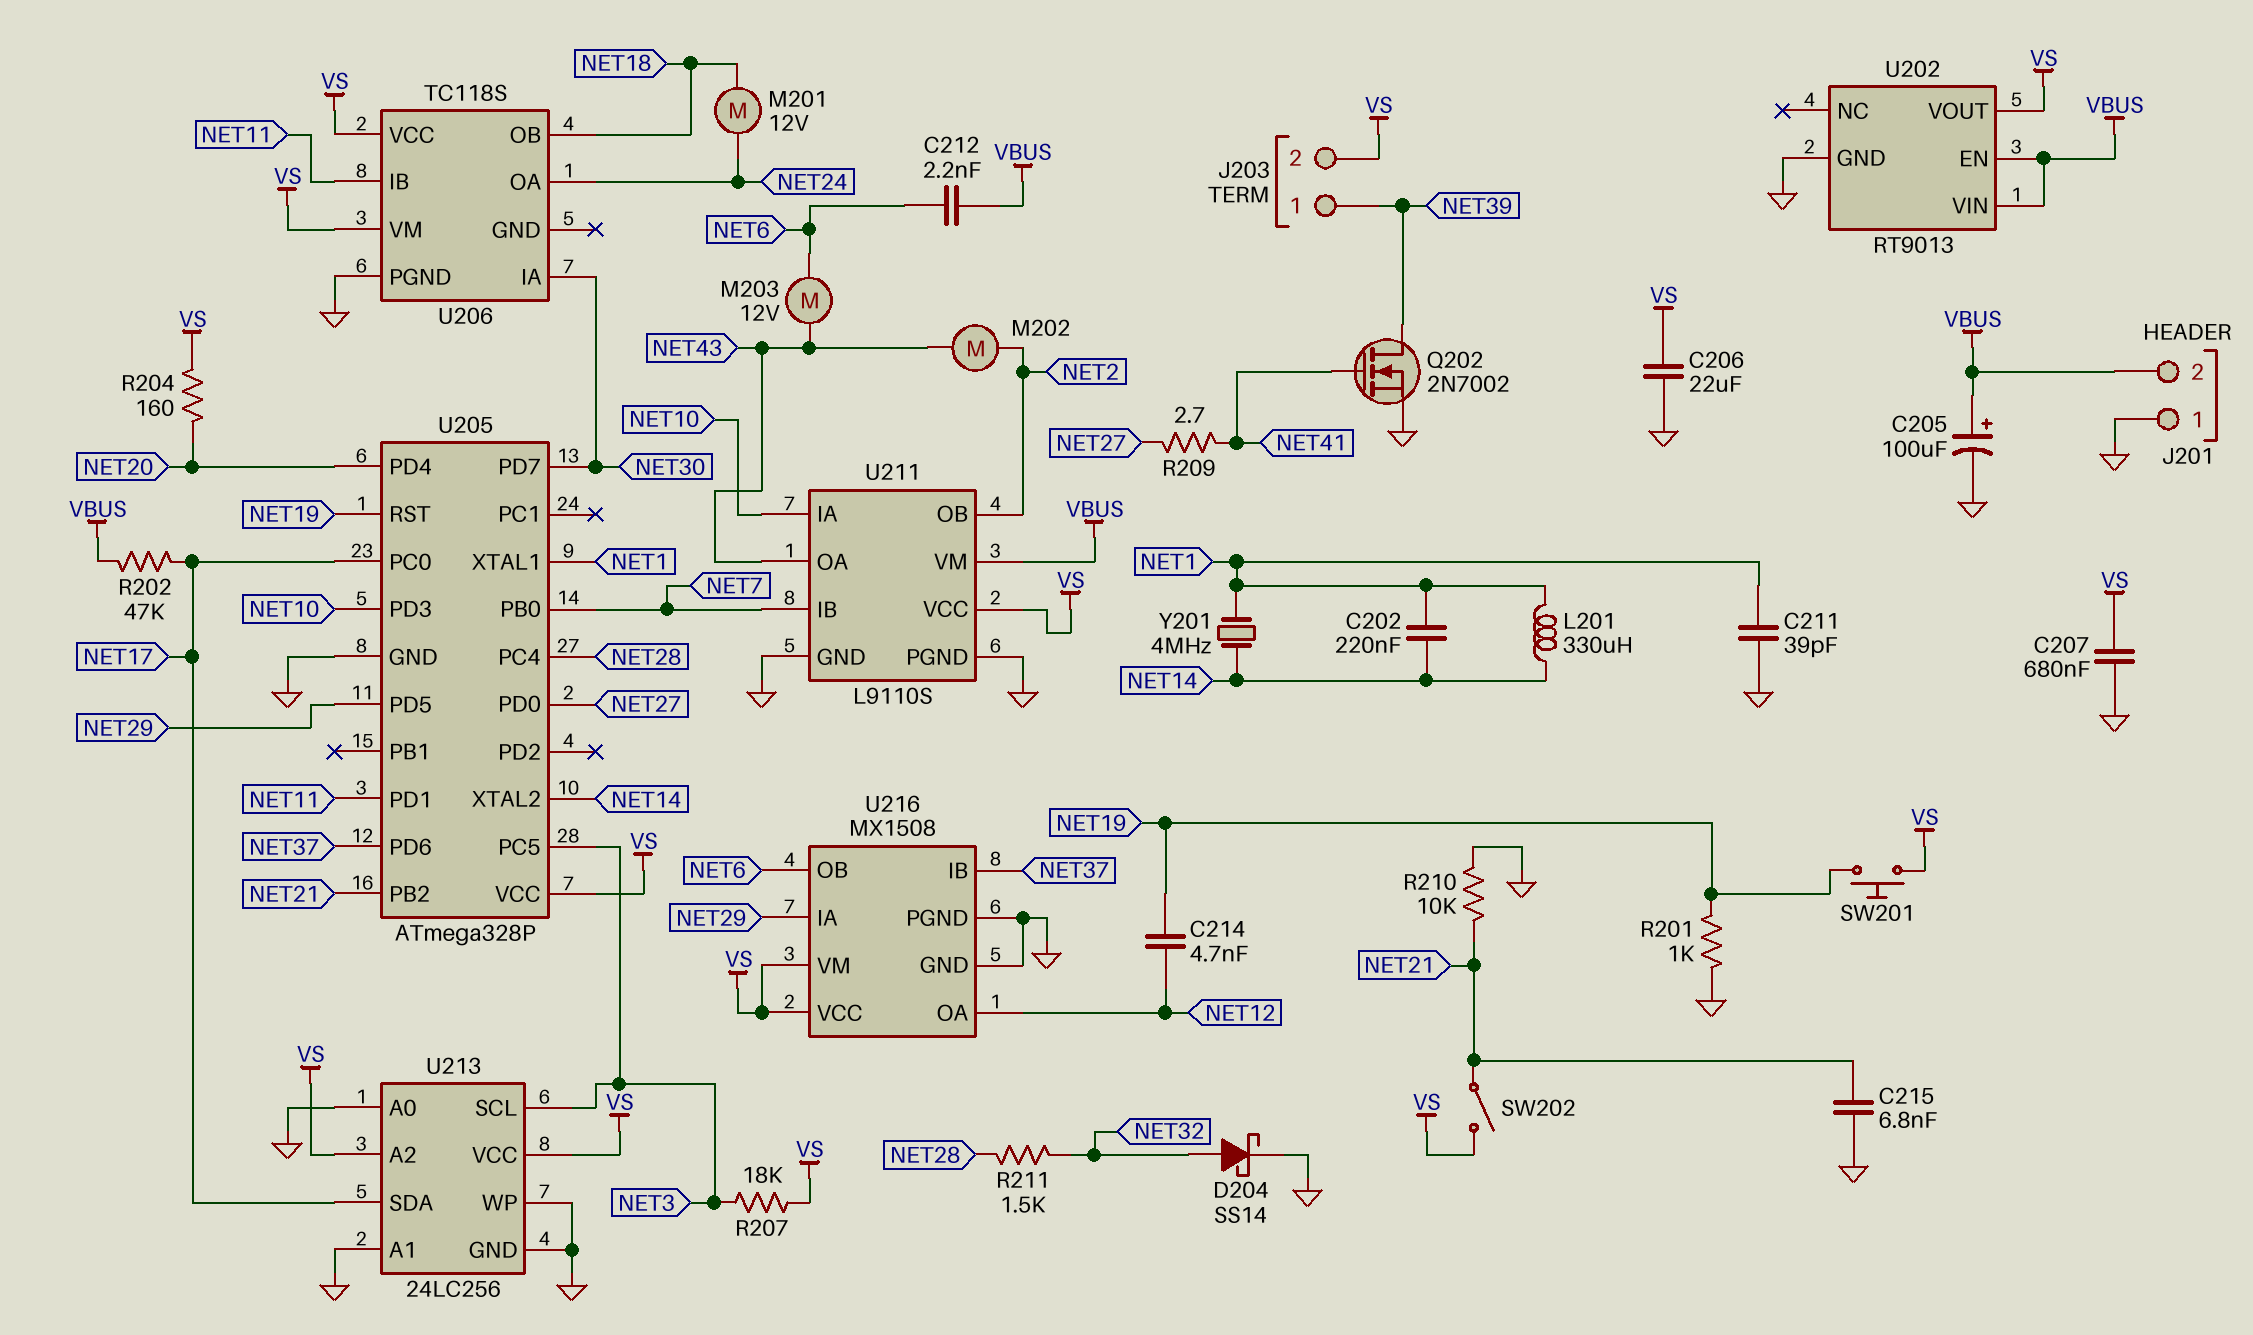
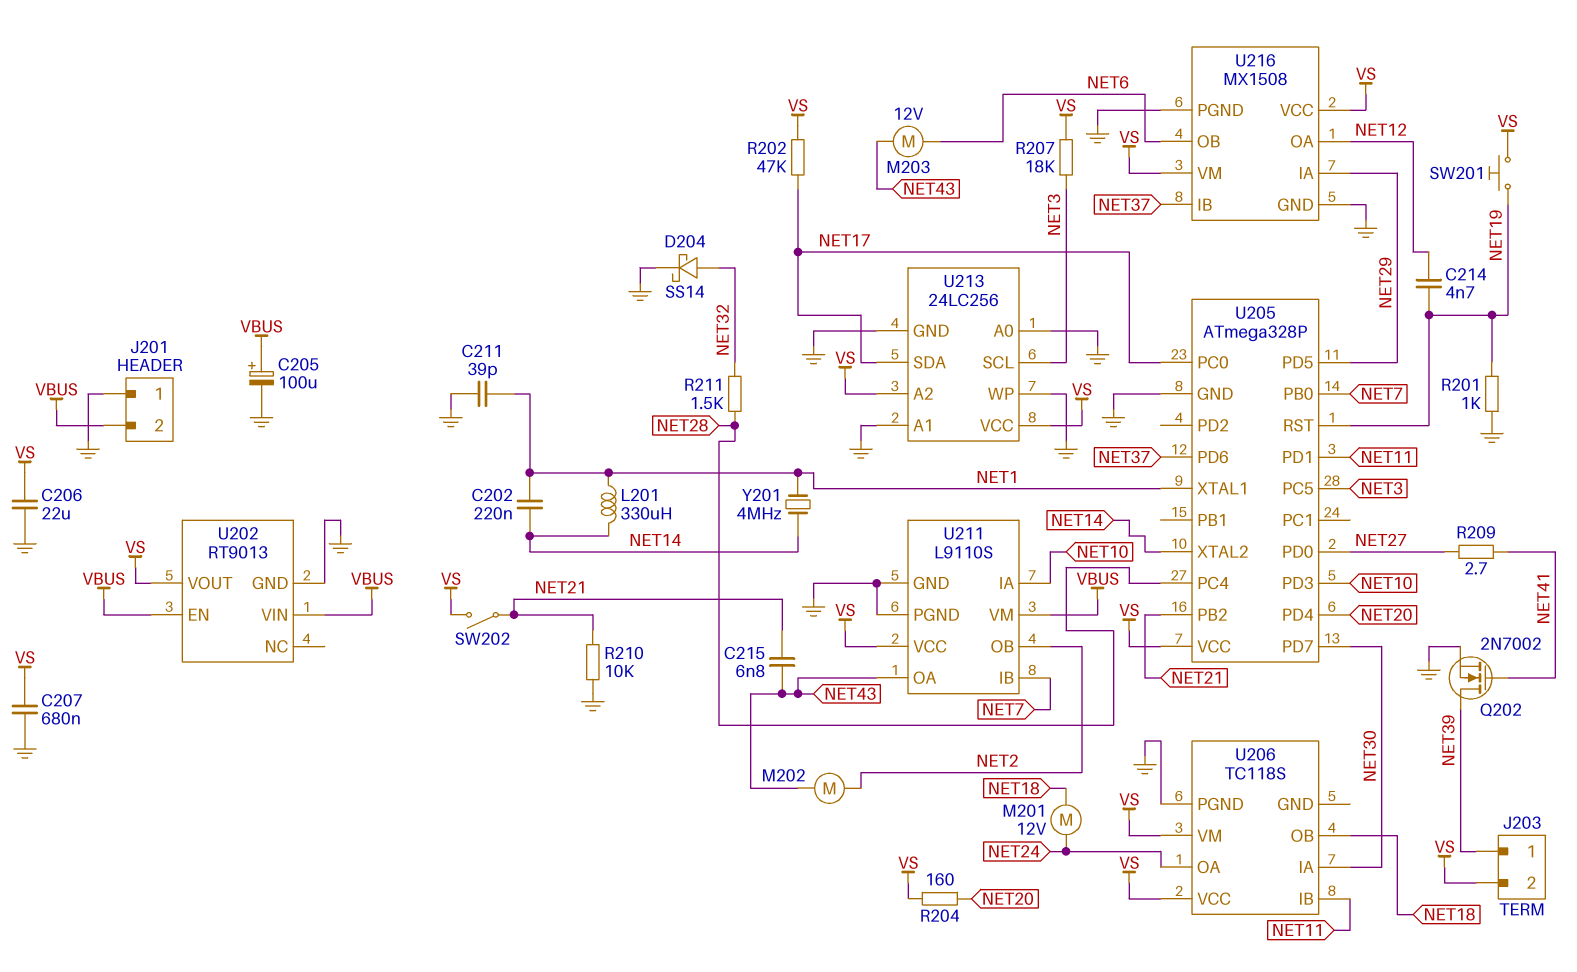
C212: 2.2nF (NET6, VBUS) -> none
C215: 6.8nF (GND, NET21) -> 6.8nF (NET21, NET43)
R202: 47k (NET17, VBUS) -> 47k (NET17, VS)

